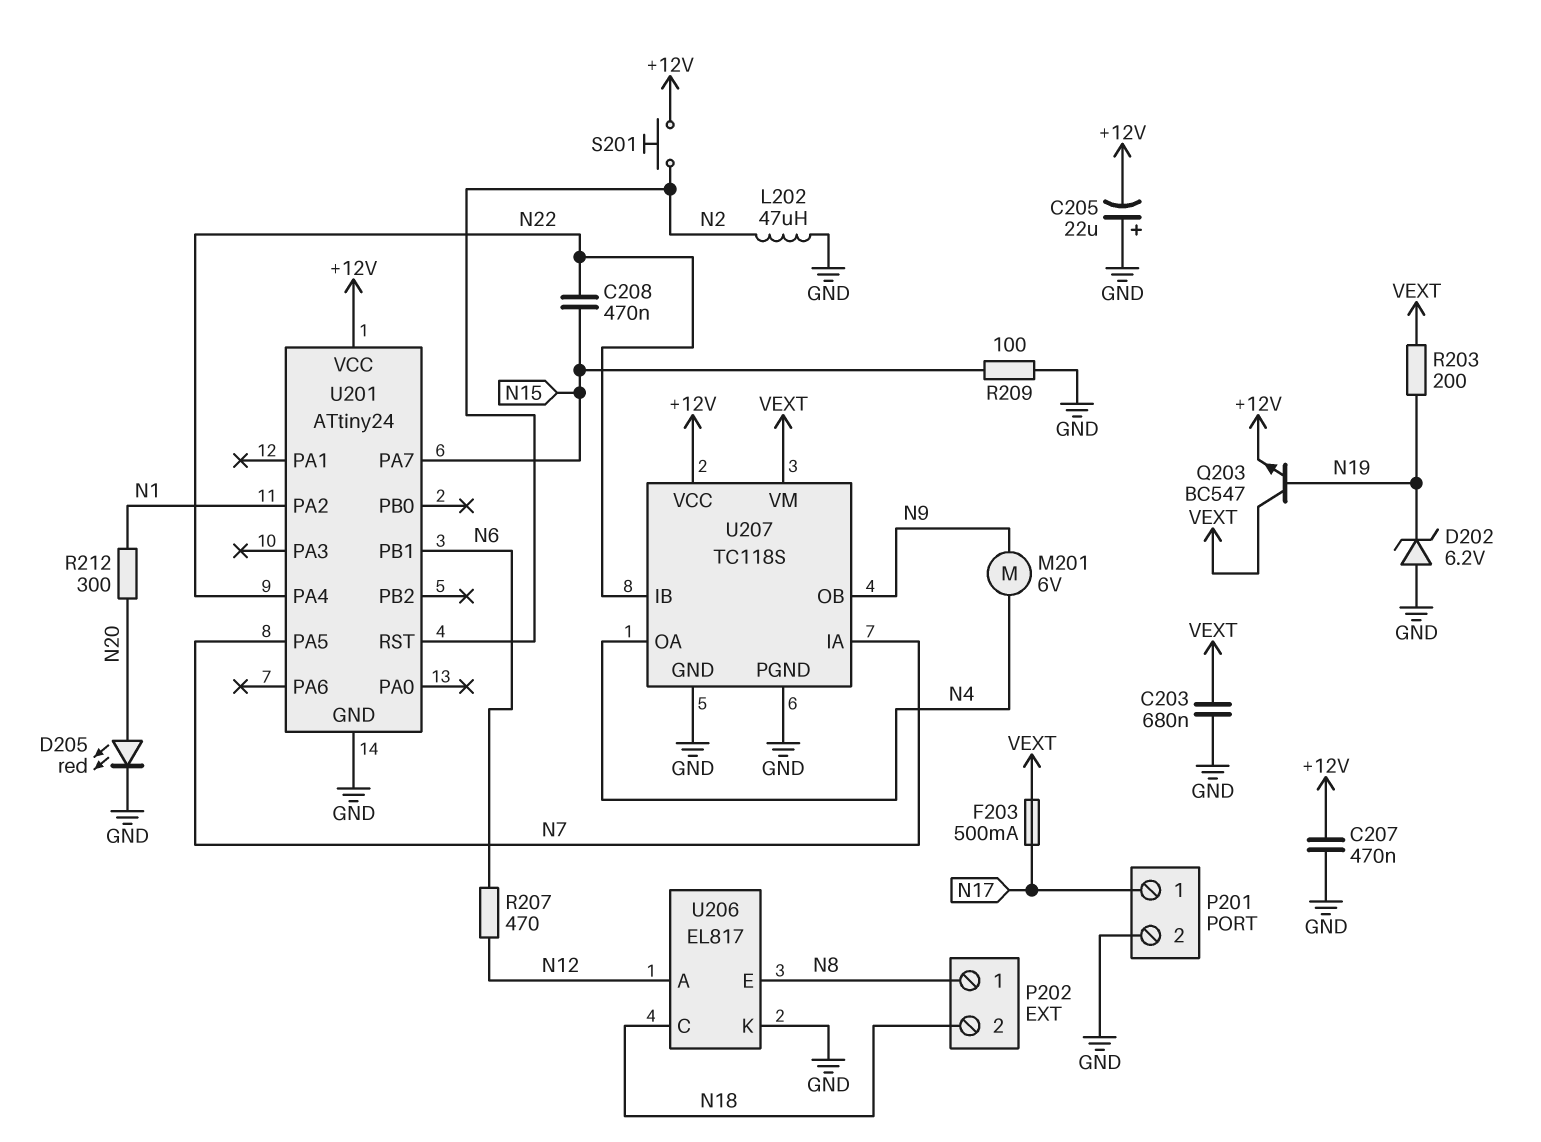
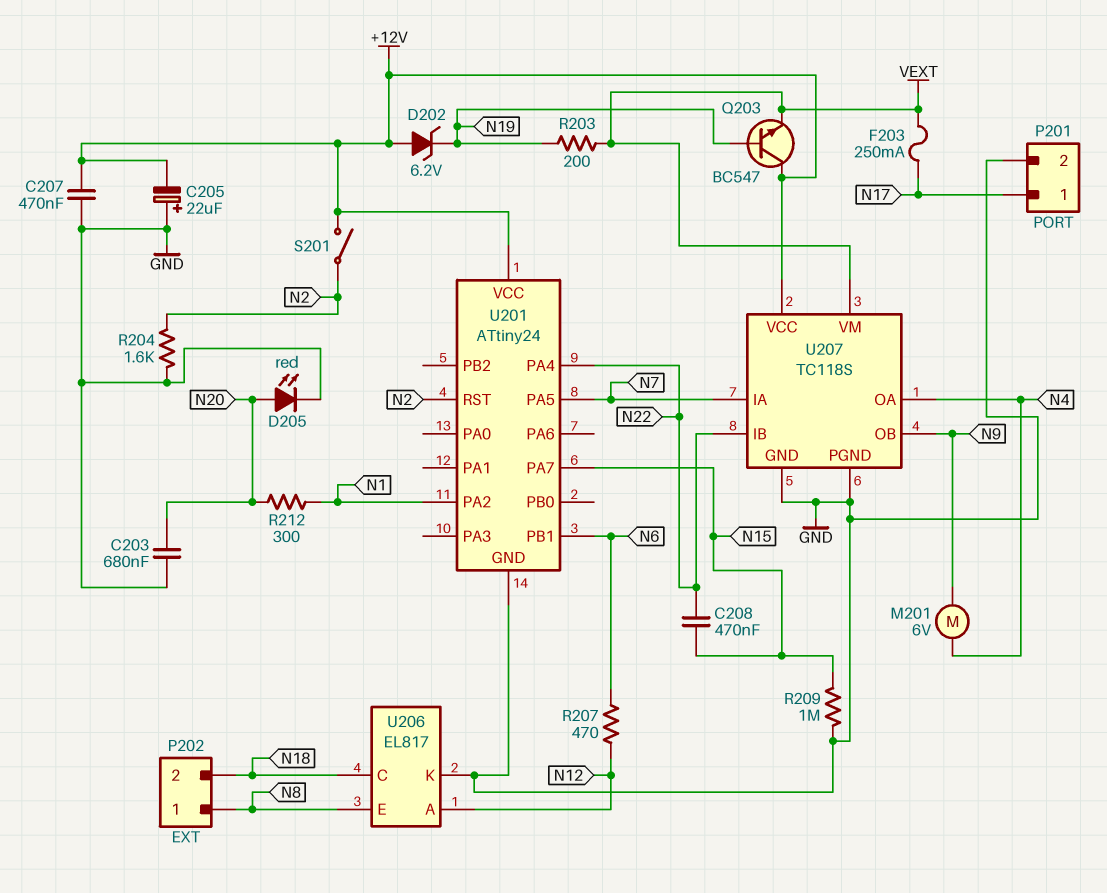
C203: 680nF (GND, VEXT) -> 680nF (GND, N20)
D202: zener 6.2V (A GND, K N19) -> zener 6.2V (A +12V, K N19)
F203: 500mA (N17, VEXT) -> 250mA (N17, VEXT)
L202: 47uH (GND, N2) -> none
Q203: NPN BC547 (B N19, C VEXT, E +12V) -> NPN BC547 (B N19, C +12V, E VEXT)
R204: none -> 1.6k (GND, N2)
R209: 100 (GND, N15) -> 1M (GND, N15)
S201: button (+12V, N2) -> switch (+12V, N2)

